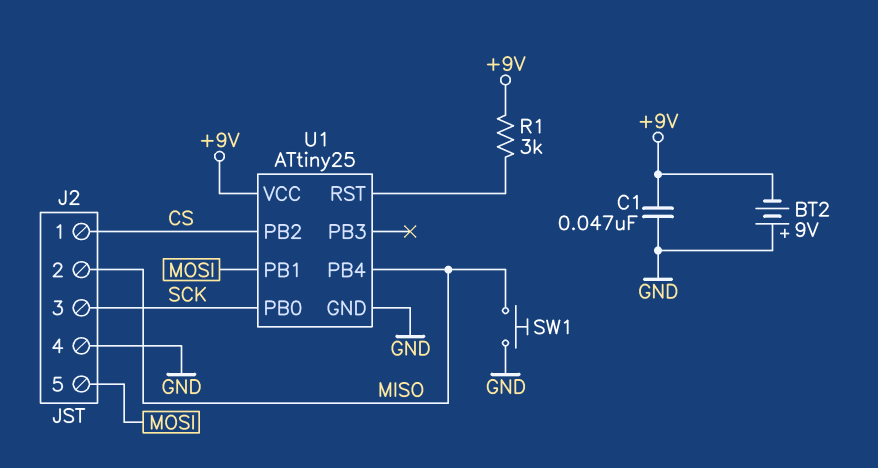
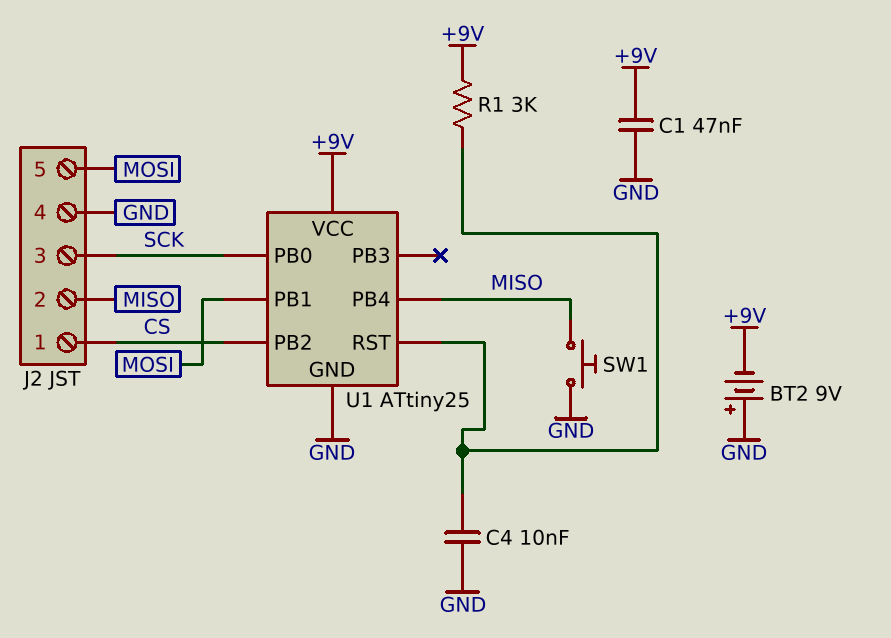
C4: none -> 10nF (GND, U1/RST)

